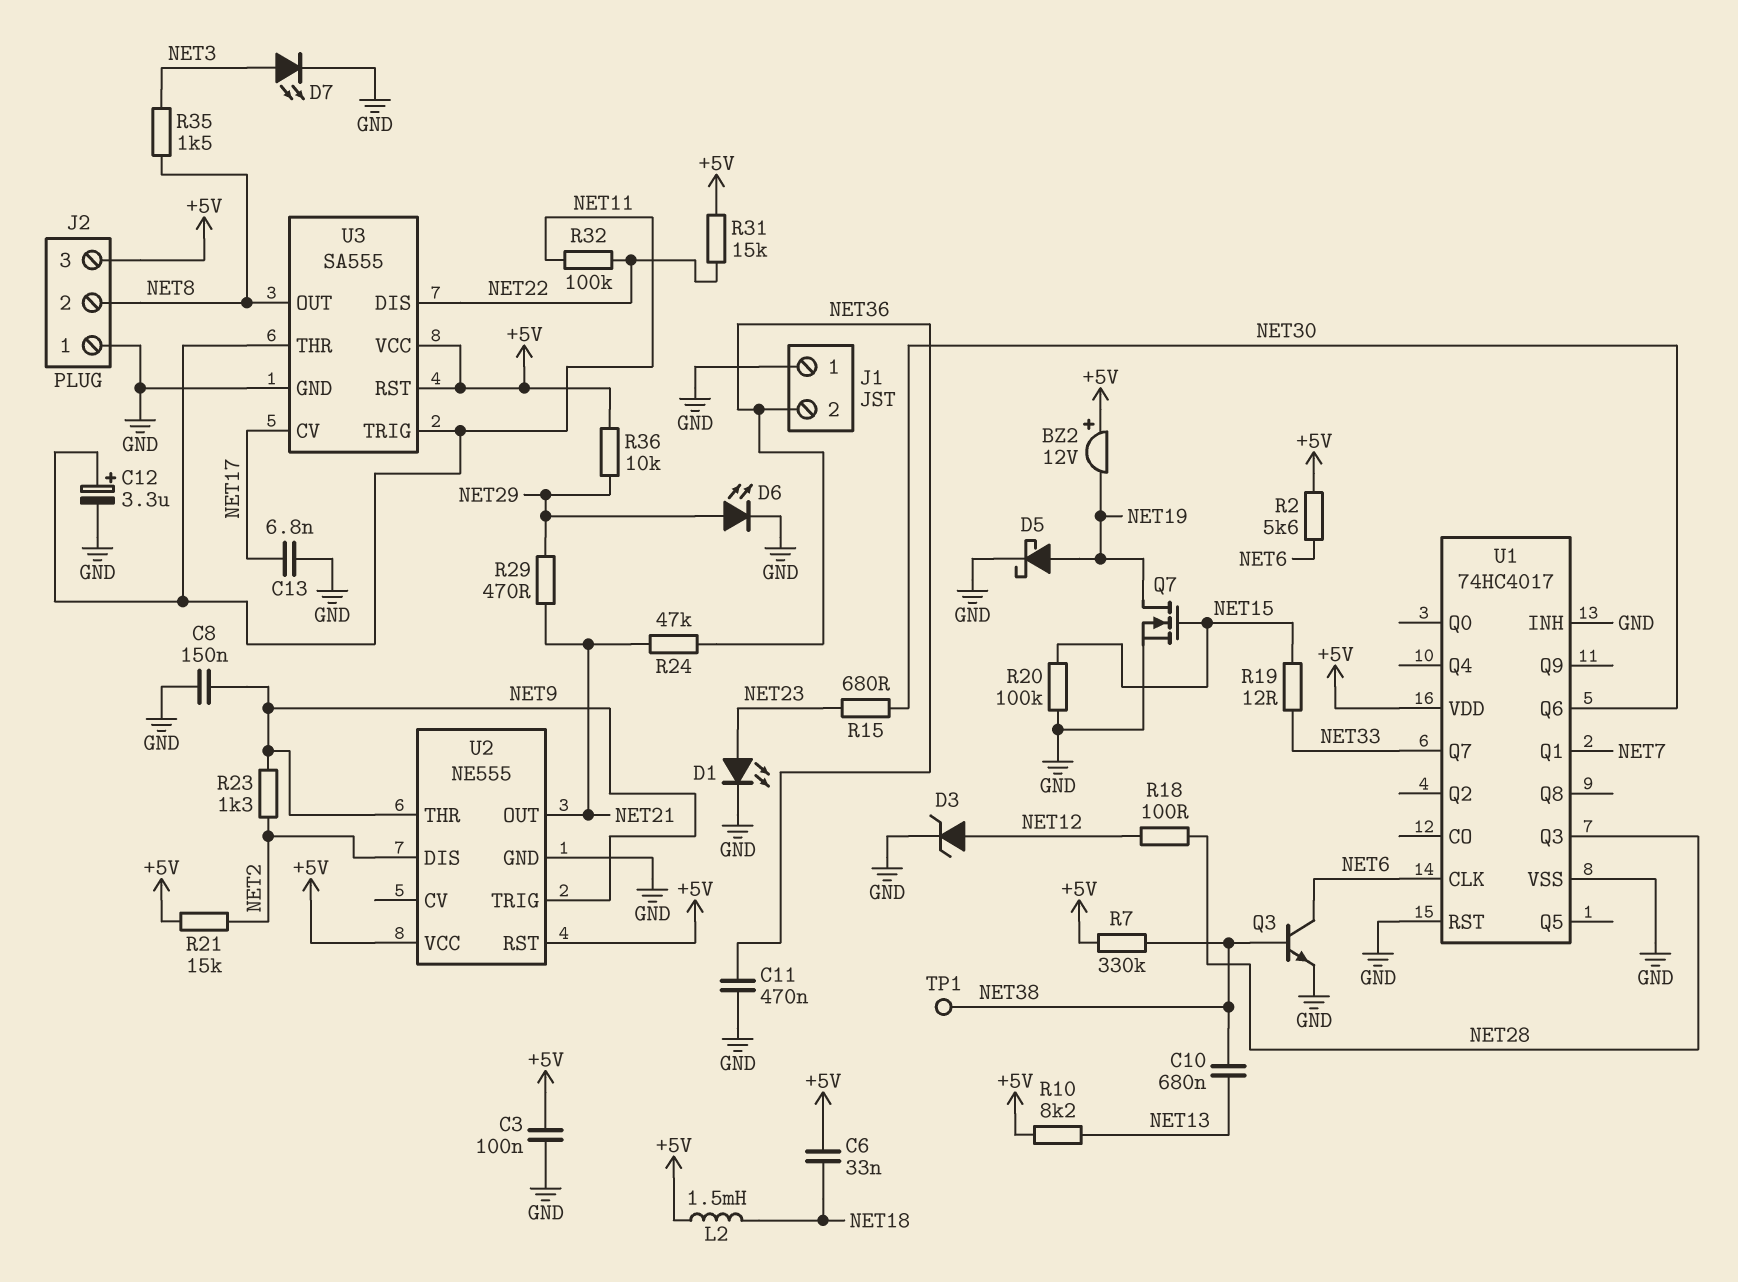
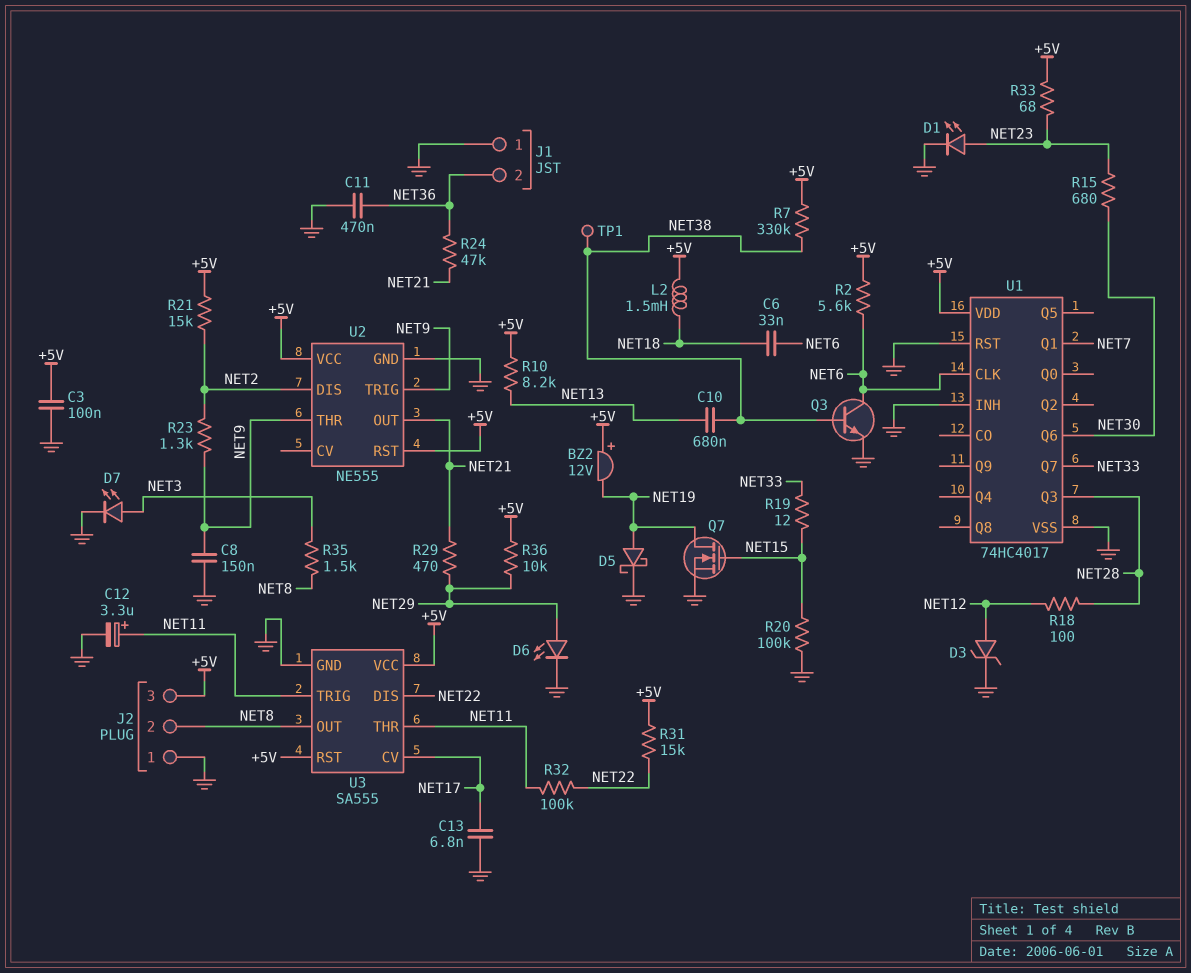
C6: 33nF (+5V, NET18) -> 33nF (NET6, NET18)
R33: none -> 68 (+5V, NET23)

